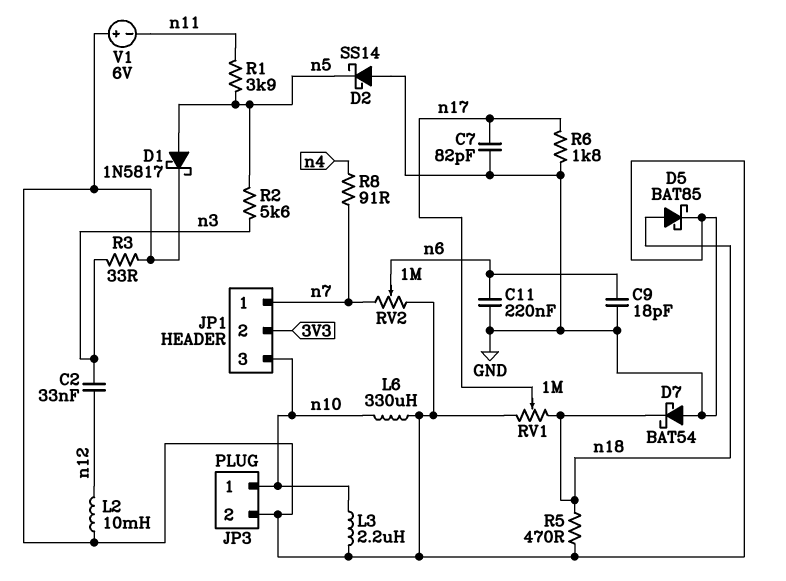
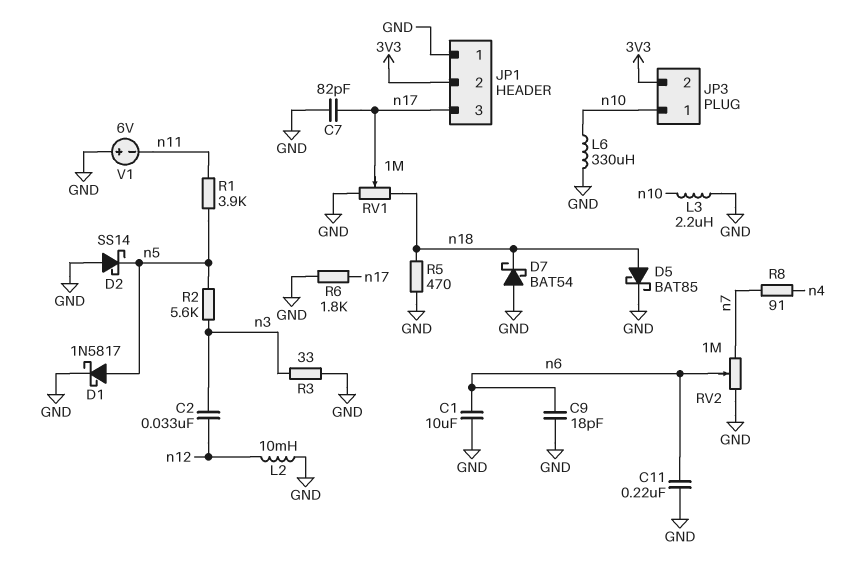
C1: none -> 10uF (GND, n6)
JP1 pin 1: n7 -> GND
JP1 pin 3: n10 -> n17
JP3 pin 2: GND -> 3V3

